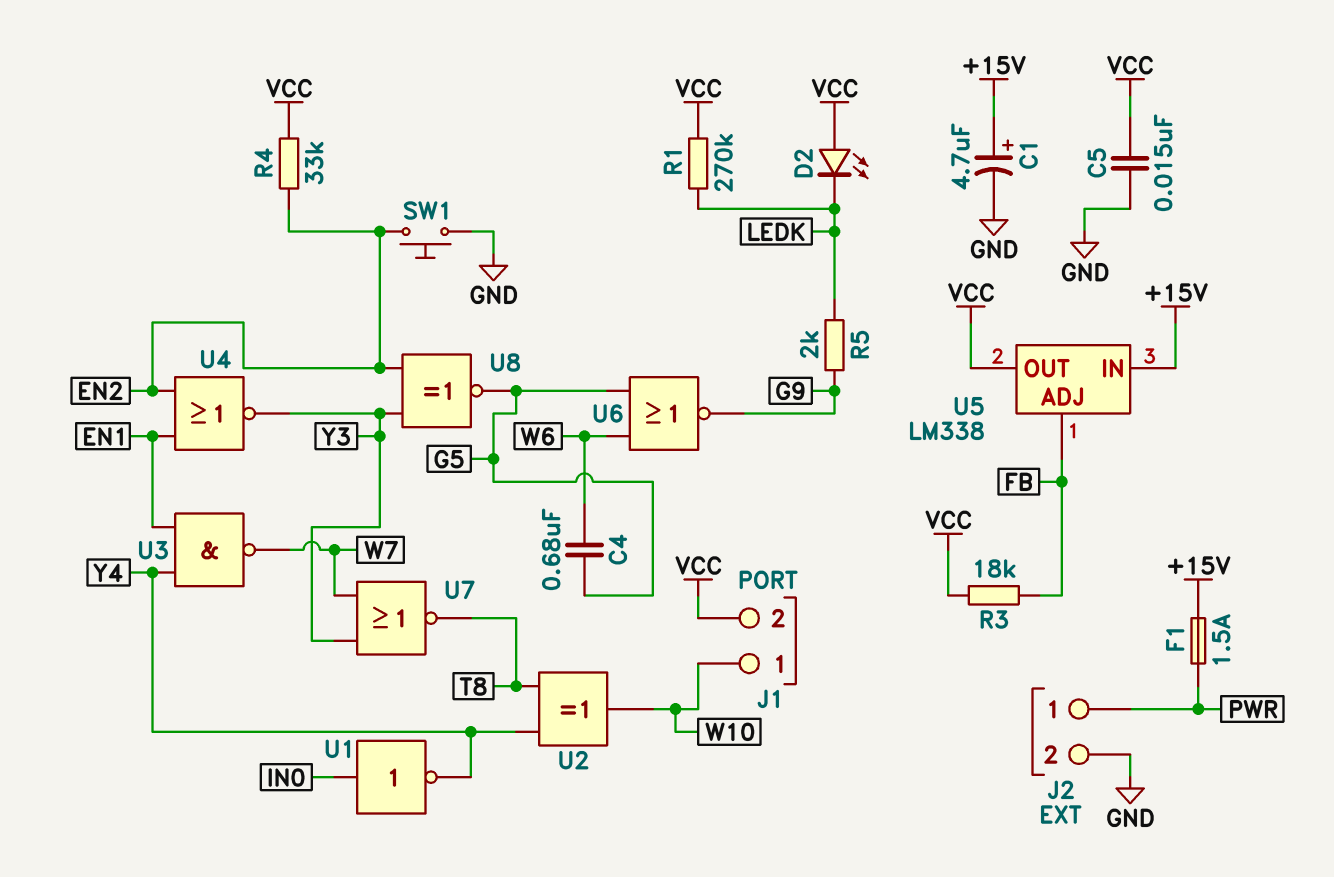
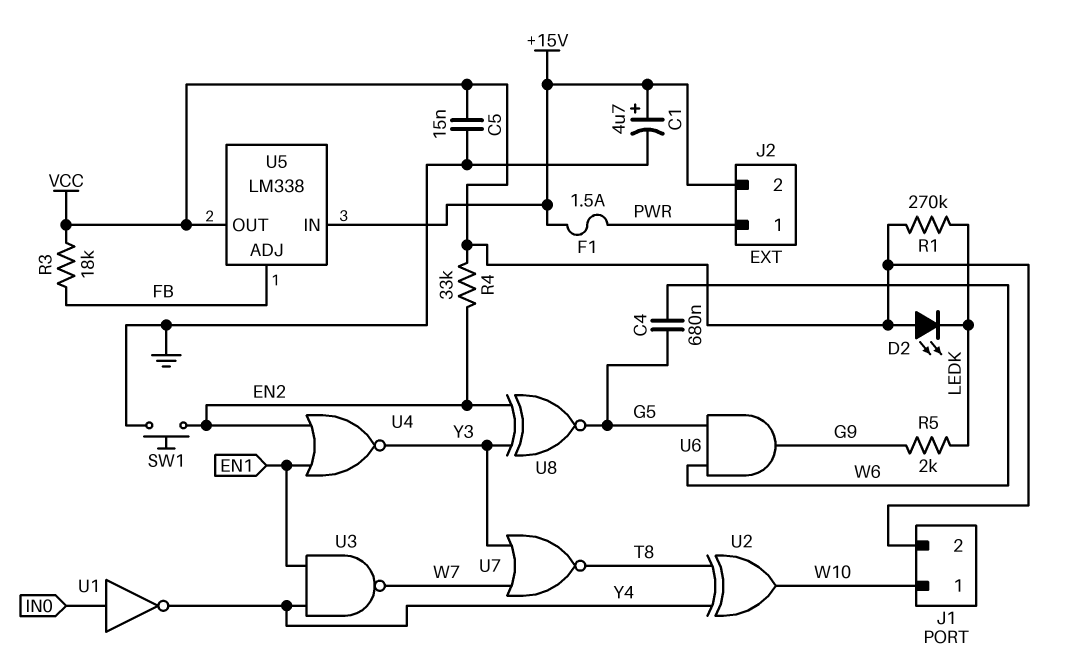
J2 pin 2: GND -> +15V
U6: NOR (in G5, in W6, out G9) -> AND (in G5, in W6, out G9)

